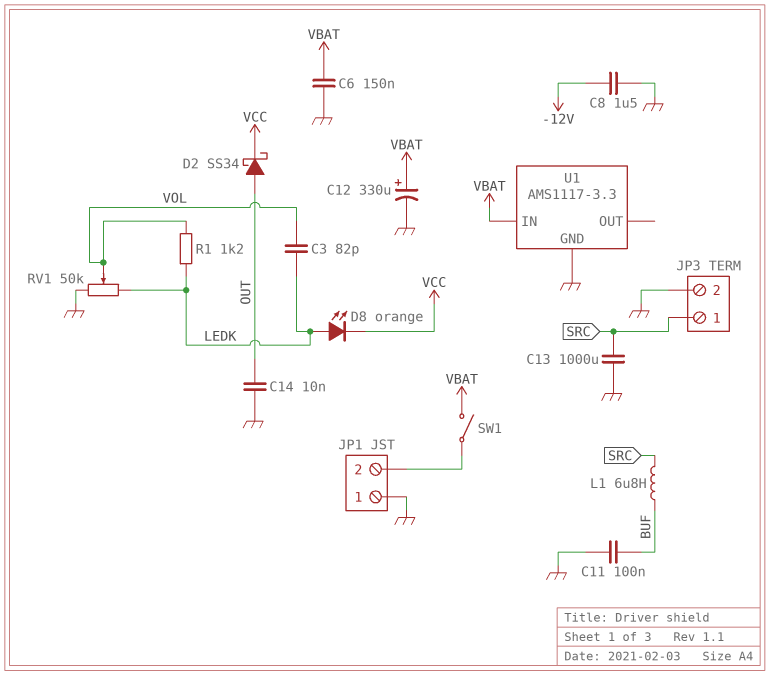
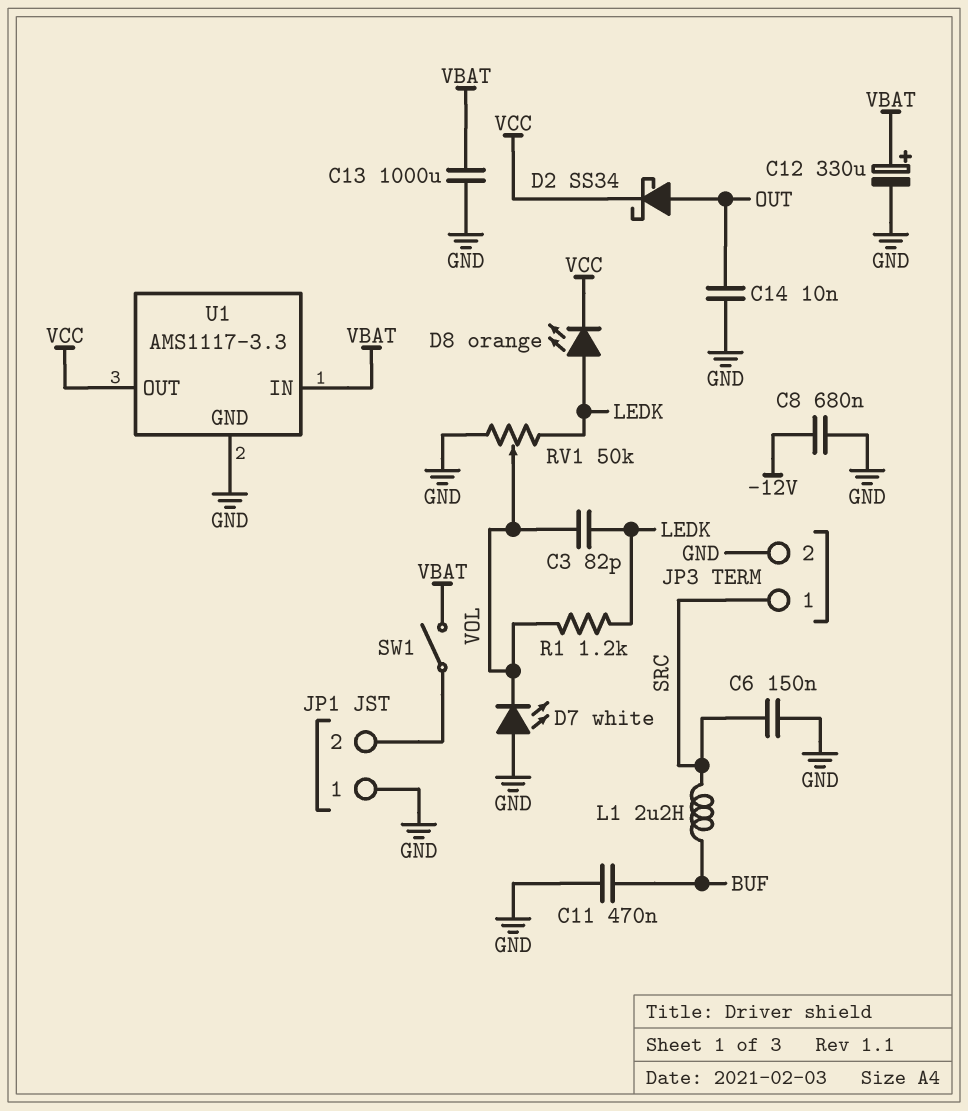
C6: 150nF (GND, VBAT) -> 150nF (GND, SRC)
C8: 1.5uF (-12V, GND) -> 680nF (-12V, GND)
C11: 100nF (BUF, GND) -> 470nF (BUF, GND)
C13: 1000uF (GND, SRC) -> 1000uF (GND, VBAT)
D7: none -> LED white (A GND, K VOL)
L1: 6.8uH (BUF, SRC) -> 2.2uH (BUF, SRC)
U1 pin OUT: none -> VCC

